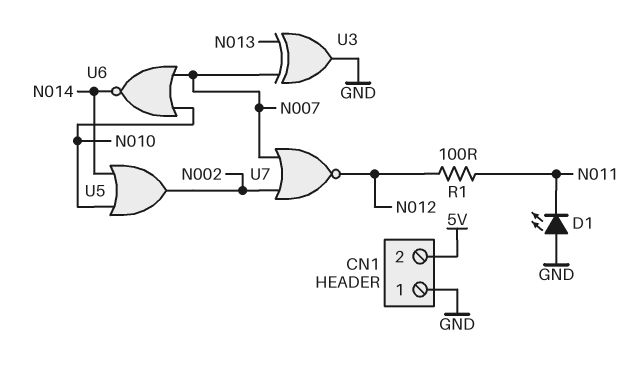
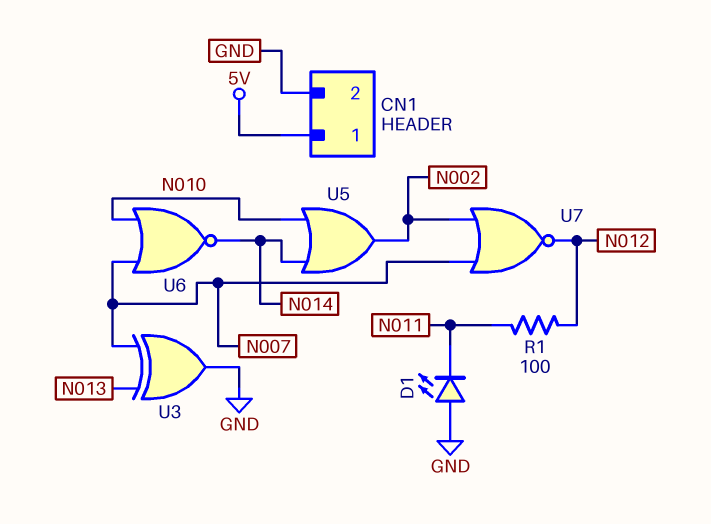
CN1 pin 1: GND -> 5V
CN1 pin 2: 5V -> GND

